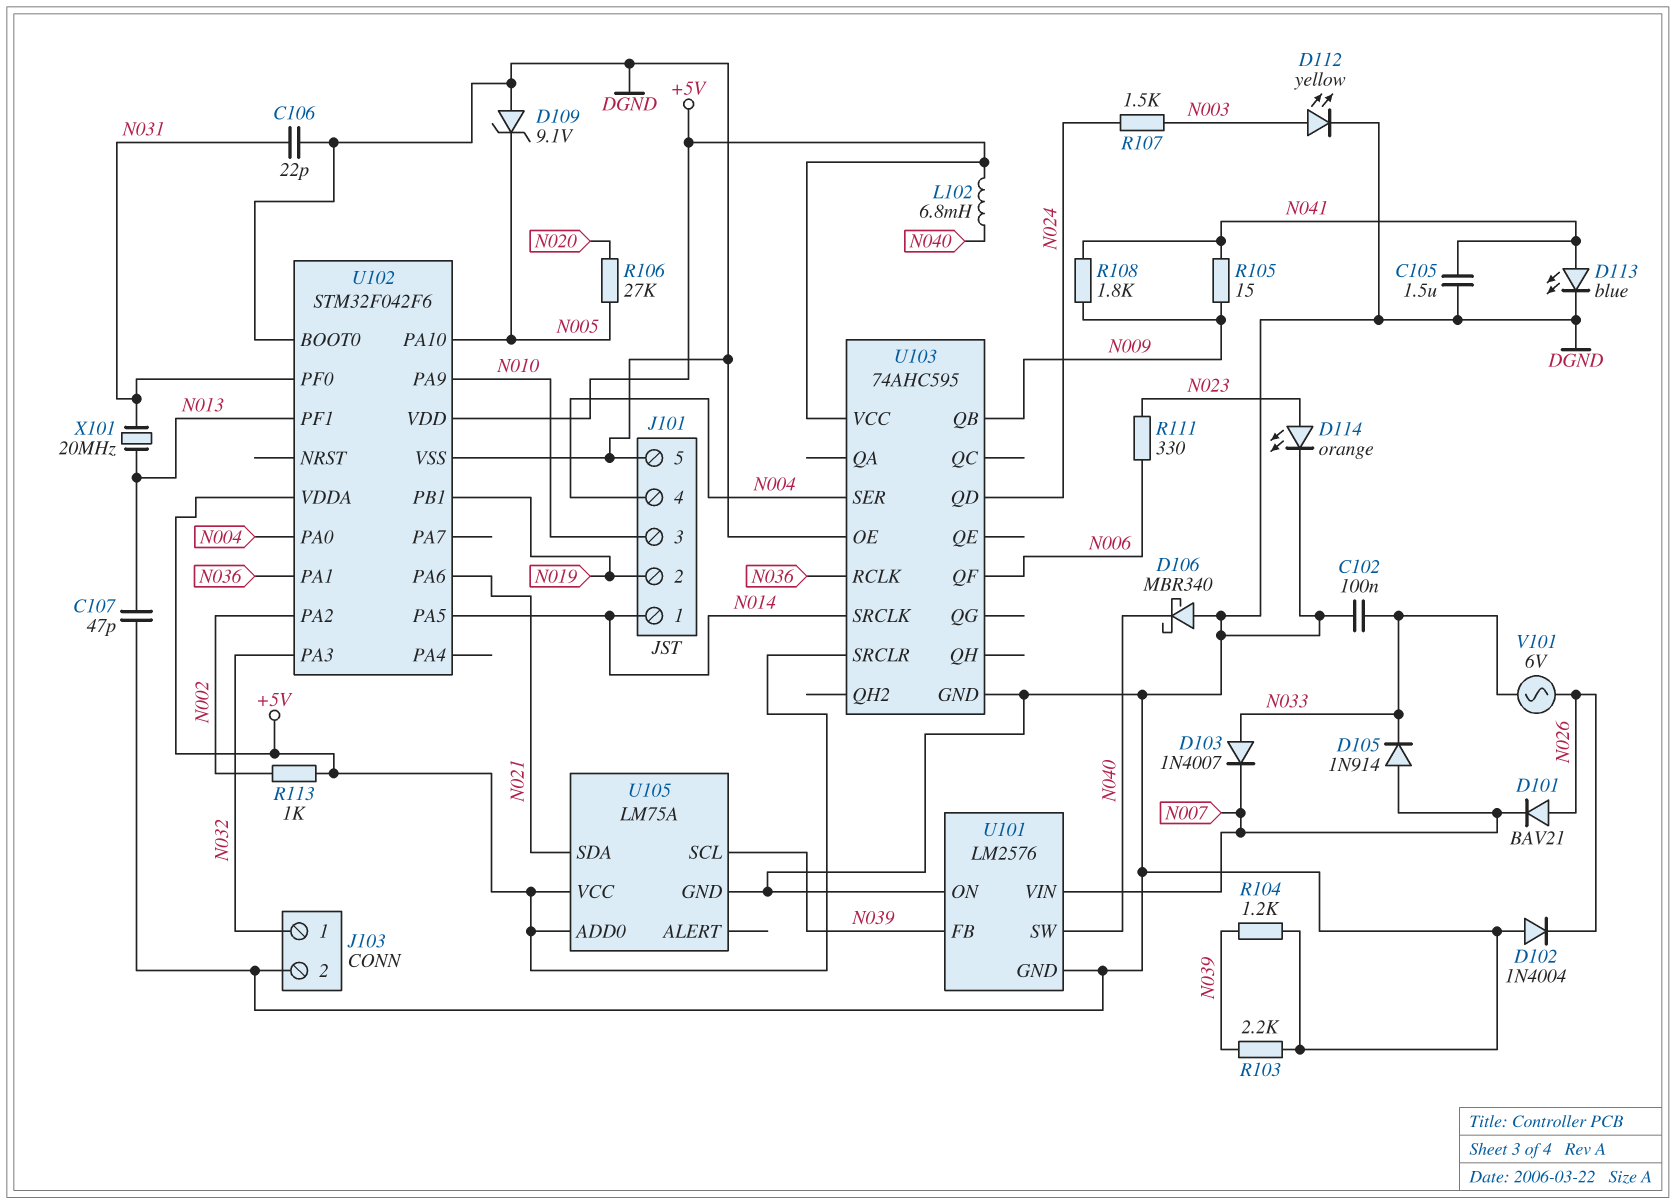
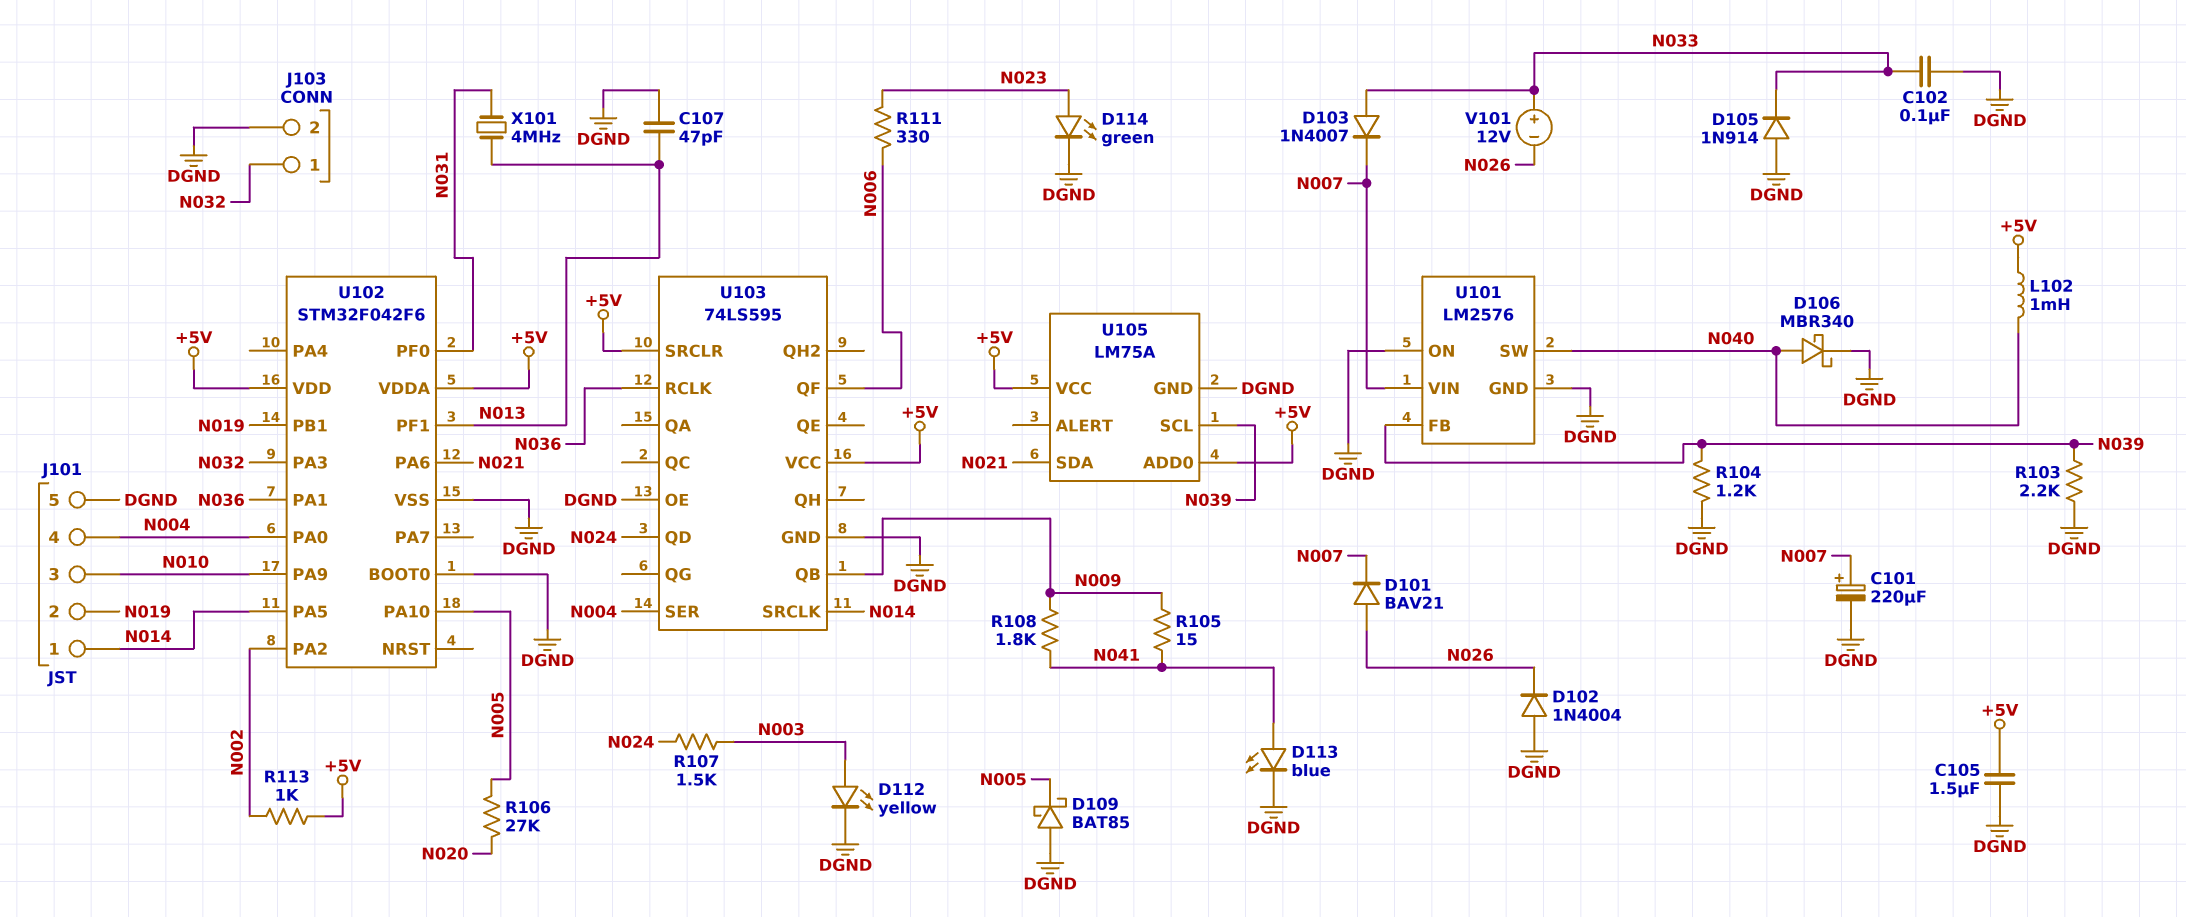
C101: none -> 220uF (plus N007, minus DGND)
C105: 1.5uF (DGND, N041) -> 1.5uF (+5V, DGND)
C106: 22pF (DGND, N031) -> none
D105: diode 1N914 (A N007, K N033) -> diode 1N914 (A DGND, K N033)
D106: schottky MBR340 (A DGND, K N040) -> schottky MBR340 (A N040, K DGND)
D109: zener 9.1V (A DGND, K N005) -> schottky BAT85 (A DGND, K N005)
D114: LED orange (A N023, K DGND) -> LED green (A N023, K DGND)
L102: 6.8mH (+5V, N040) -> 1mH (+5V, N040)
U103: 74AHC595 -> 74LS595
V101: AC 6V (N026, N033) -> 12V (plus N033, minus N026)
X101: 20MHz (N013, N031) -> 4MHz (N013, N031)

